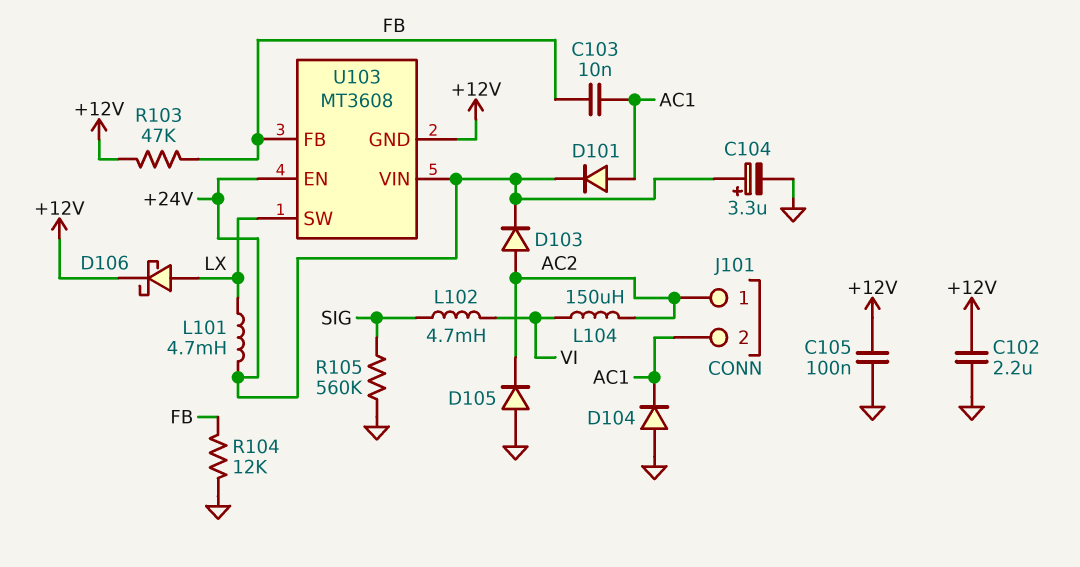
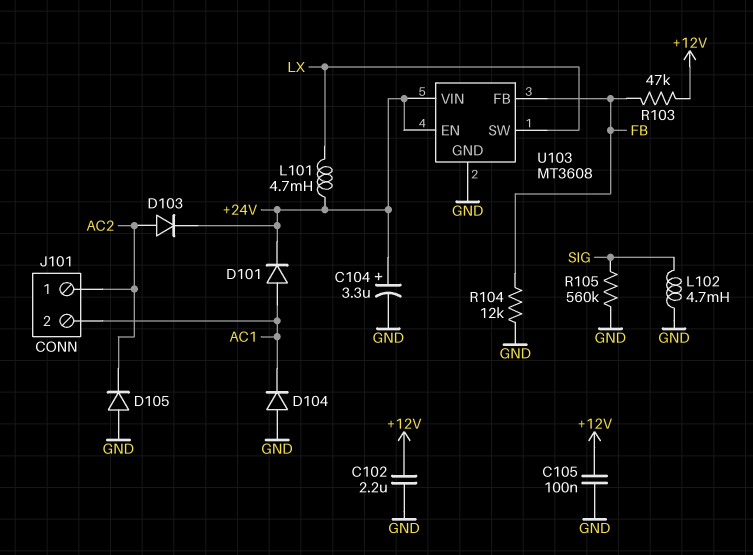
C103: 10nF (AC1, FB) -> none
D106: schottky (A LX, K +12V) -> none
L102: 4.7mH (SIG, VI) -> 4.7mH (GND, SIG)
L104: 150uH (AC2, VI) -> none
U103 pin GND: +12V -> GND

